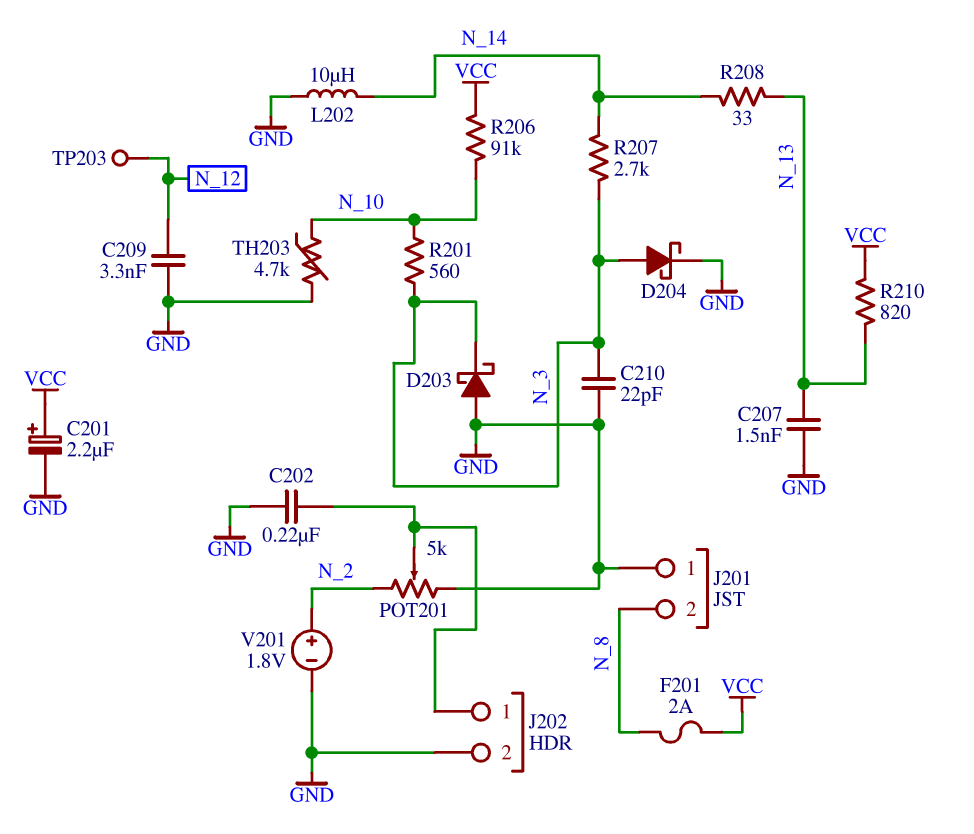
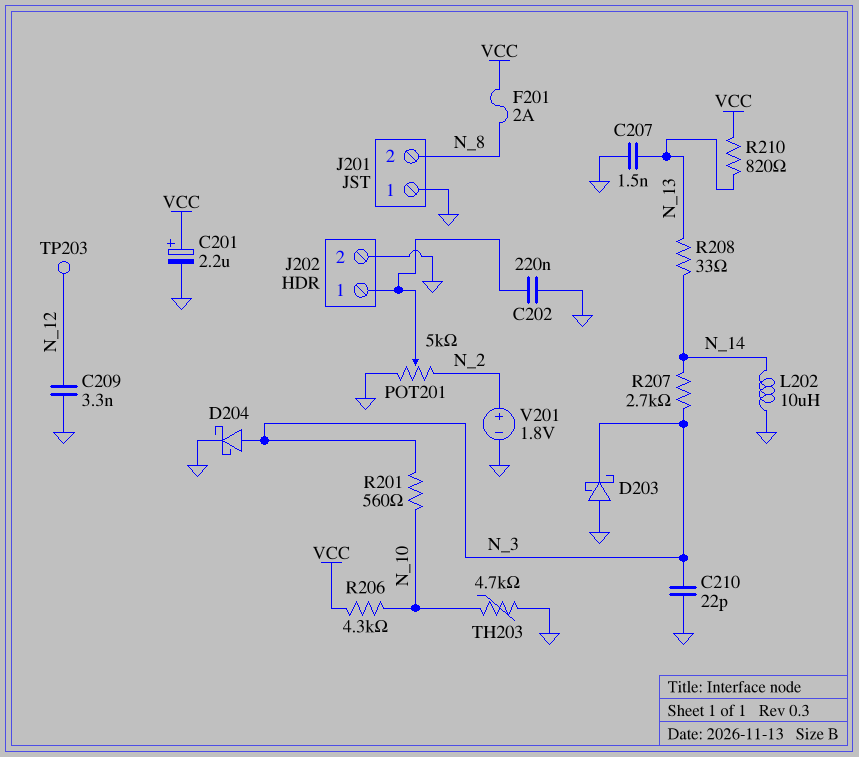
R206: 91k (N_10, VCC) -> 4.3k (N_10, VCC)

